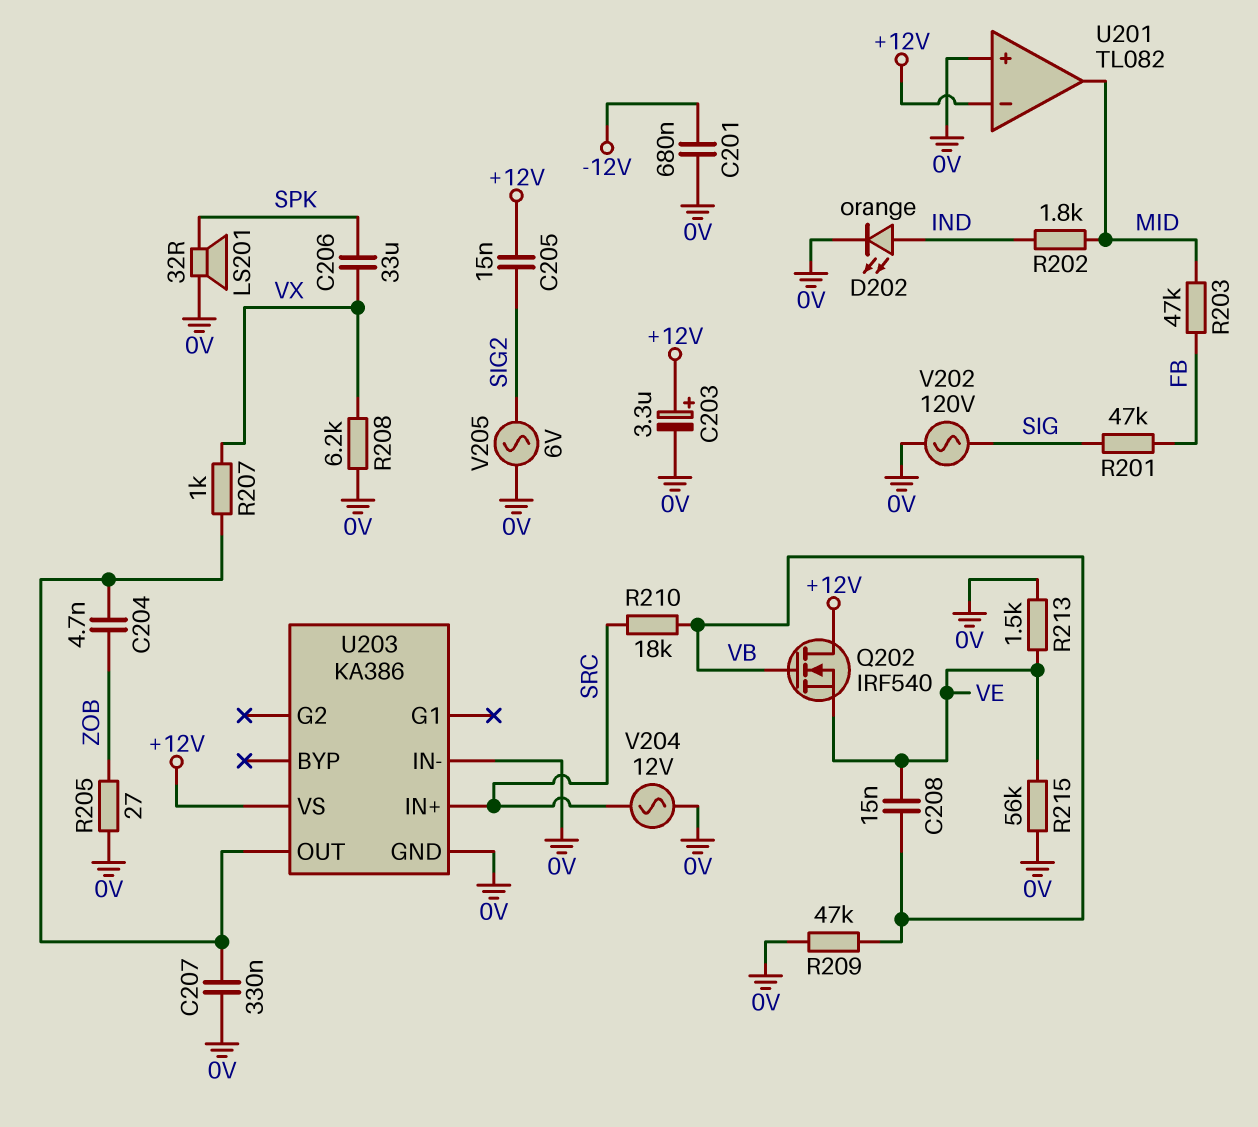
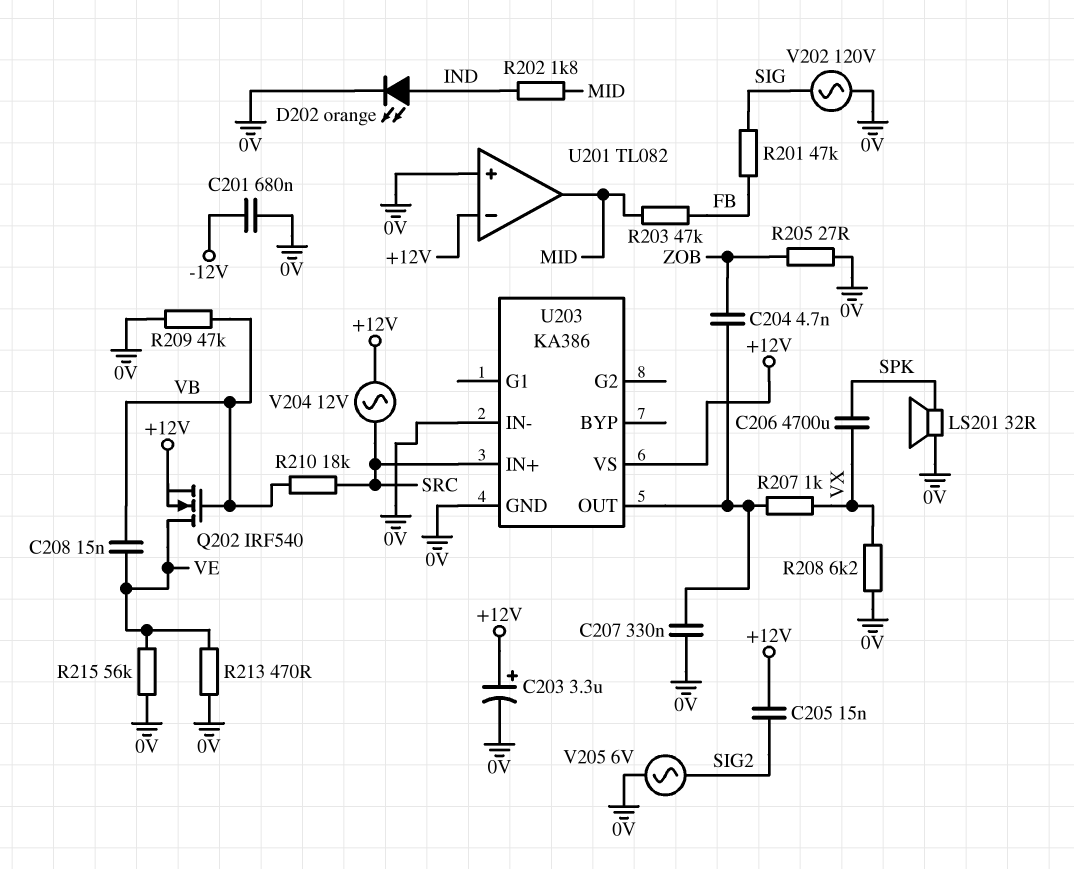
C206: 33uF (SPK, VX) -> 4700uF (SPK, VX)
Q202: NMOS IRF540 (G VB, D +12V, S VE) -> NMOS IRF540 (G VB, D VE, S +12V)
R213: 1.5k (0V, VE) -> 470 (0V, VE)
V204: AC 12V (0V, SRC) -> AC 12V (+12V, SRC)

